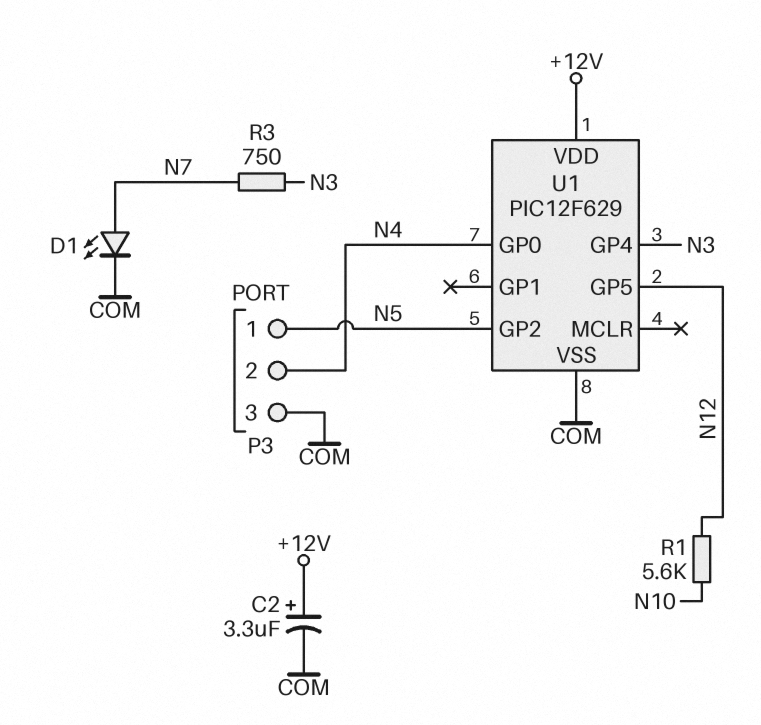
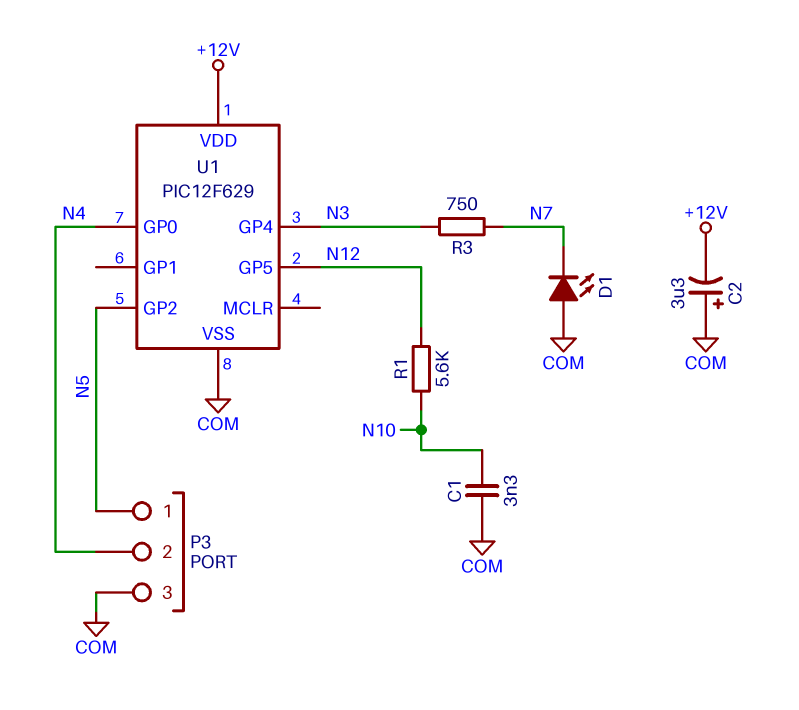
C1: none -> 3.3nF (COM, N10)
C2: 3.3uF (plus +12V, minus COM) -> 3.3uF (plus COM, minus +12V)
D1: LED (A N7, K COM) -> LED (A COM, K N7)

